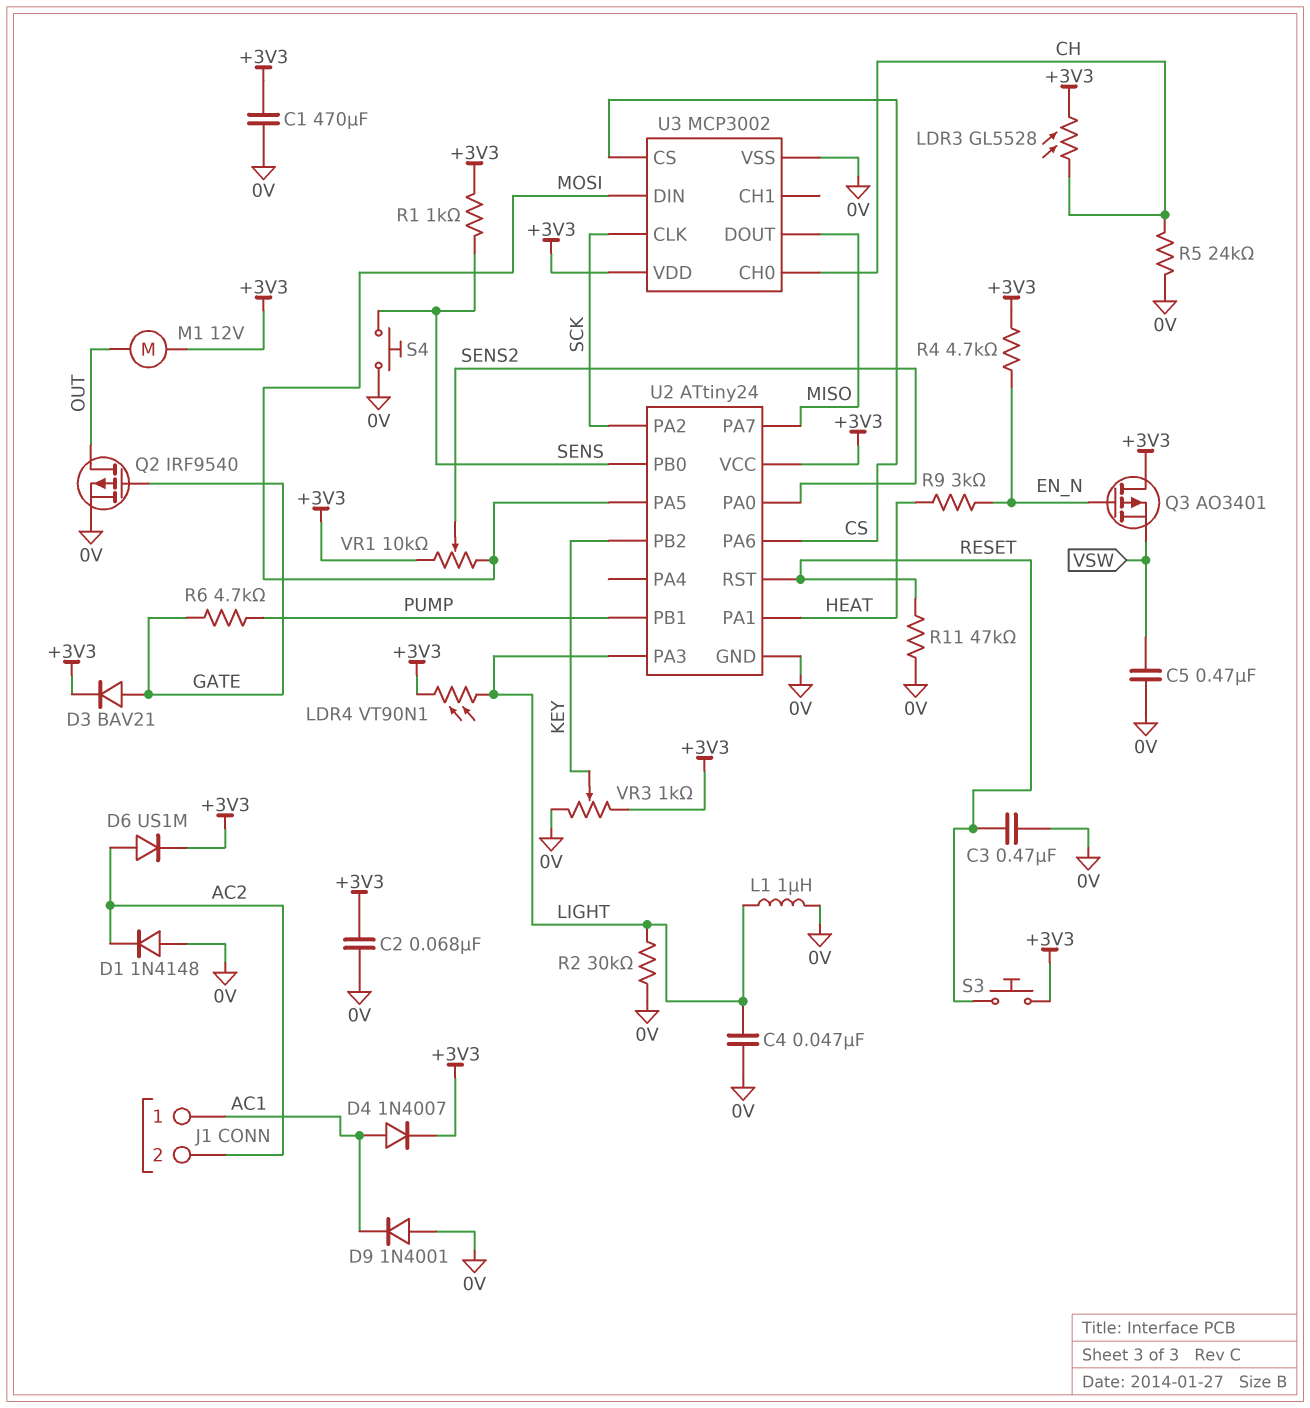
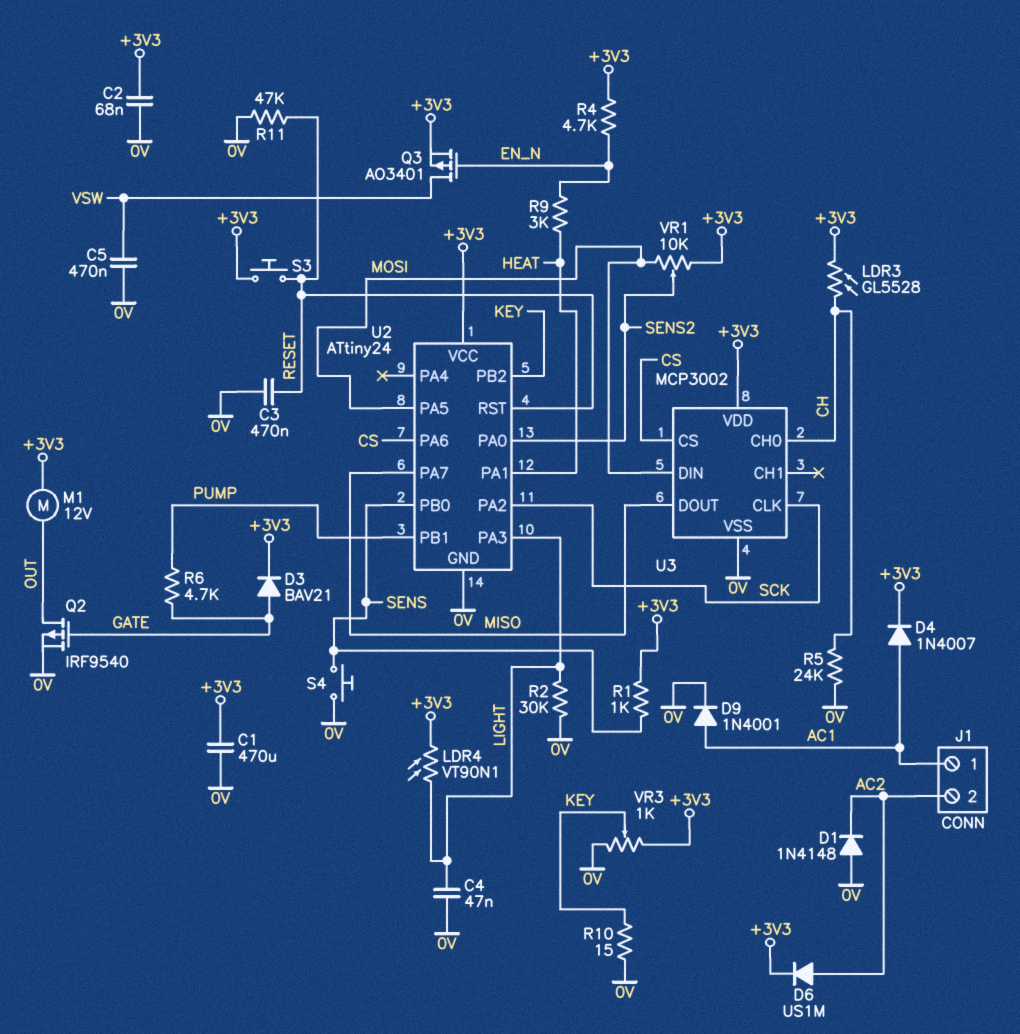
D9: diode 1N4001 (A 0V, K AC1) -> diode 1N4001 (A AC1, K 0V)
L1: 1uH (0V, LIGHT) -> none
Q3: PMOS AO3401 (G EN_N, D +3V3, S VSW) -> PMOS AO3401 (G EN_N, D VSW, S +3V3)
R10: none -> 15 (0V, KEY)

